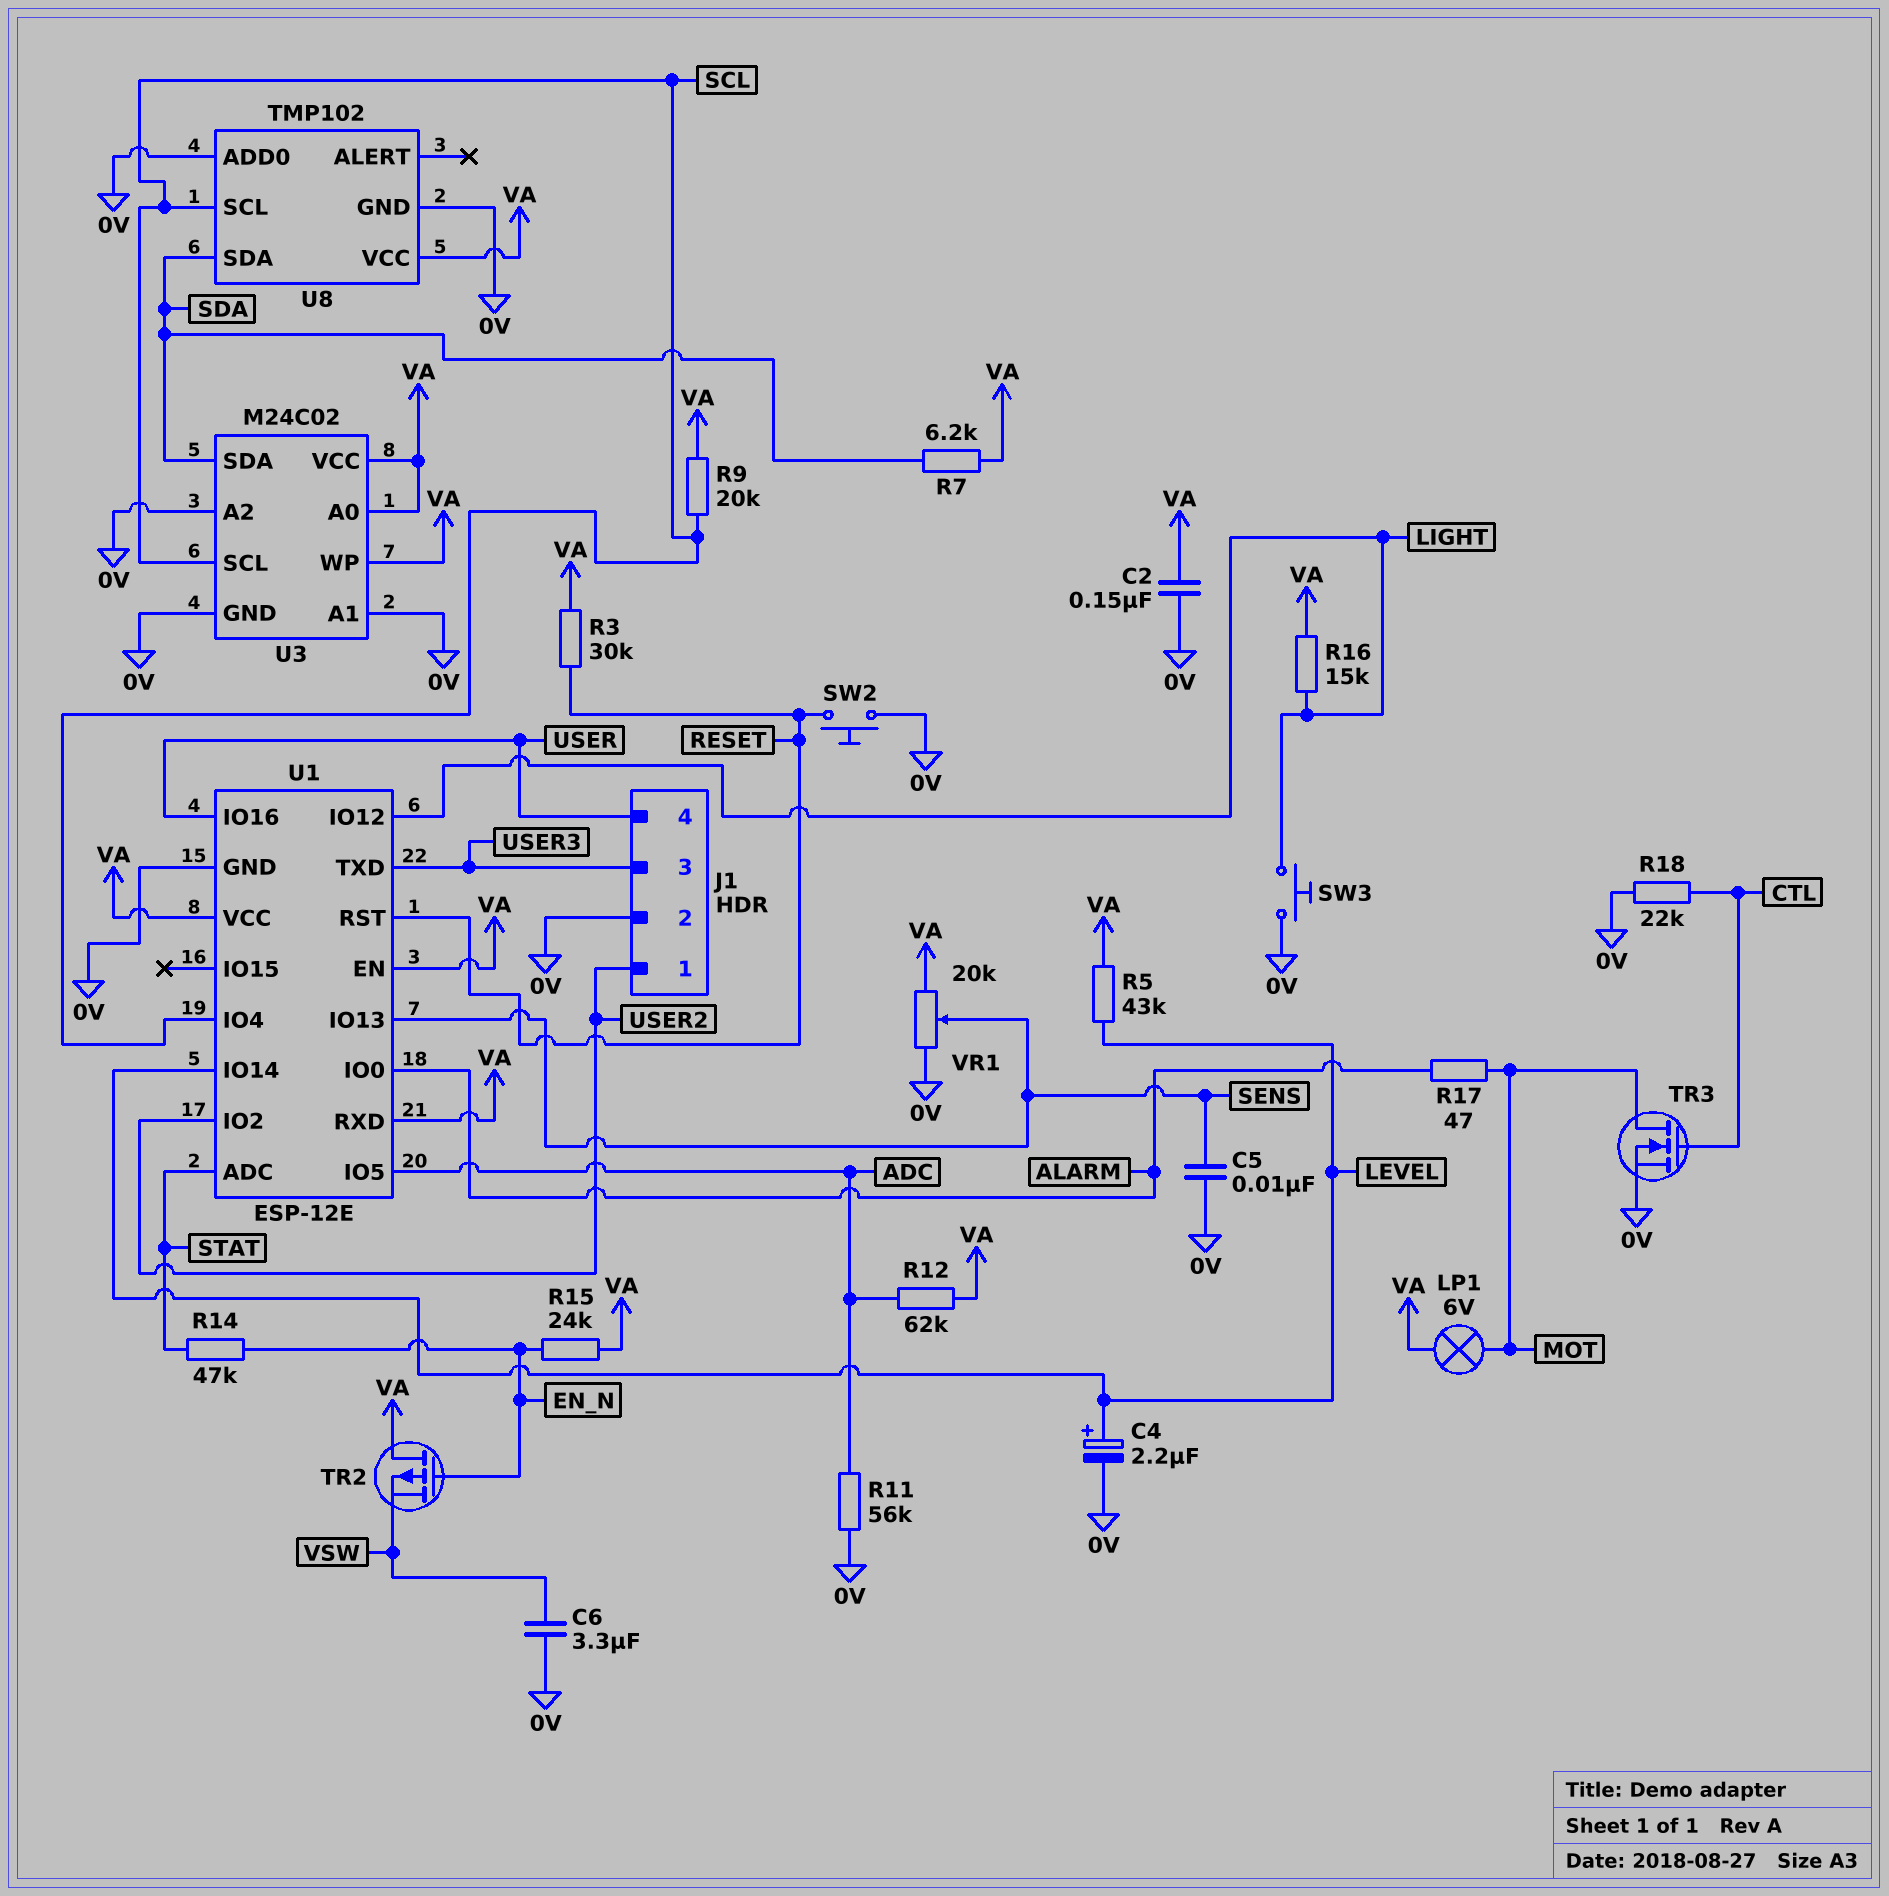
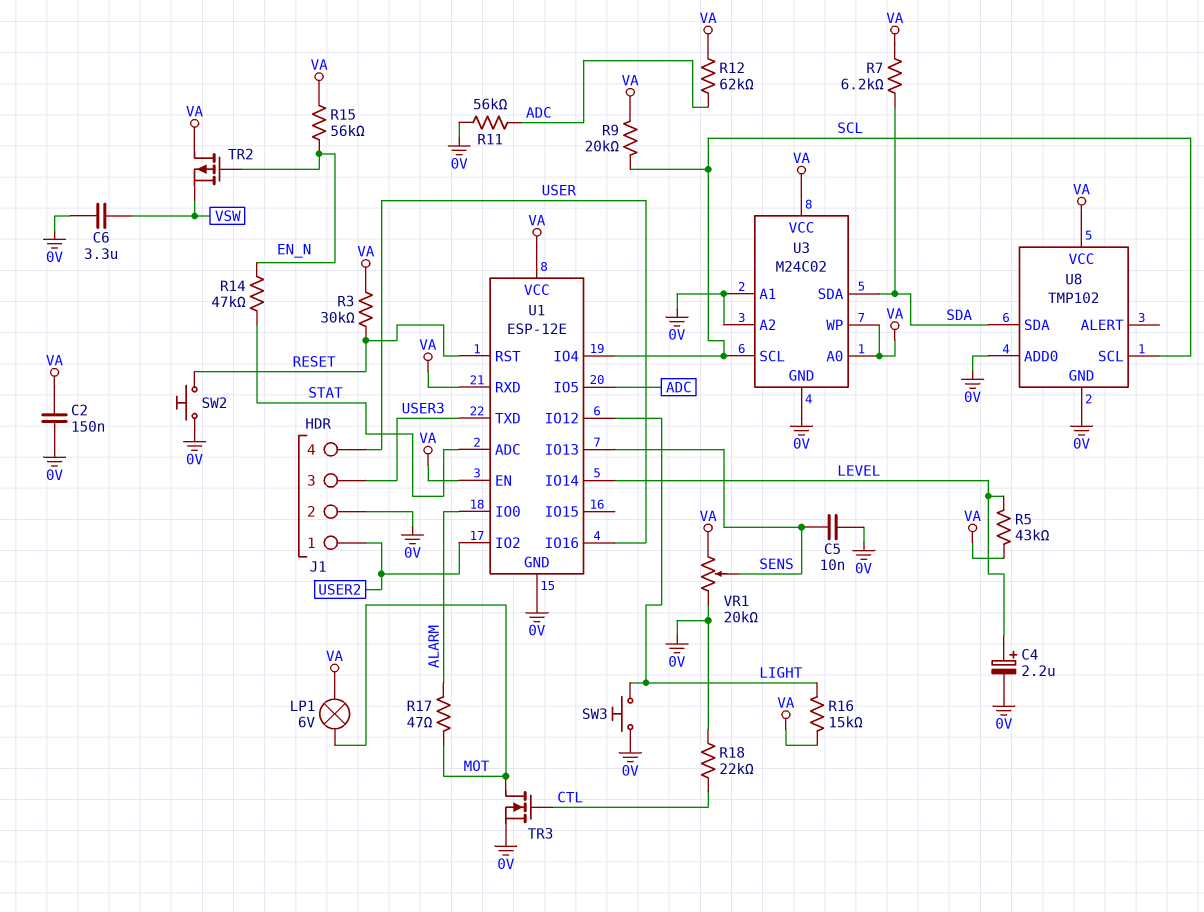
R15: 24k (EN_N, VA) -> 56k (EN_N, VA)

